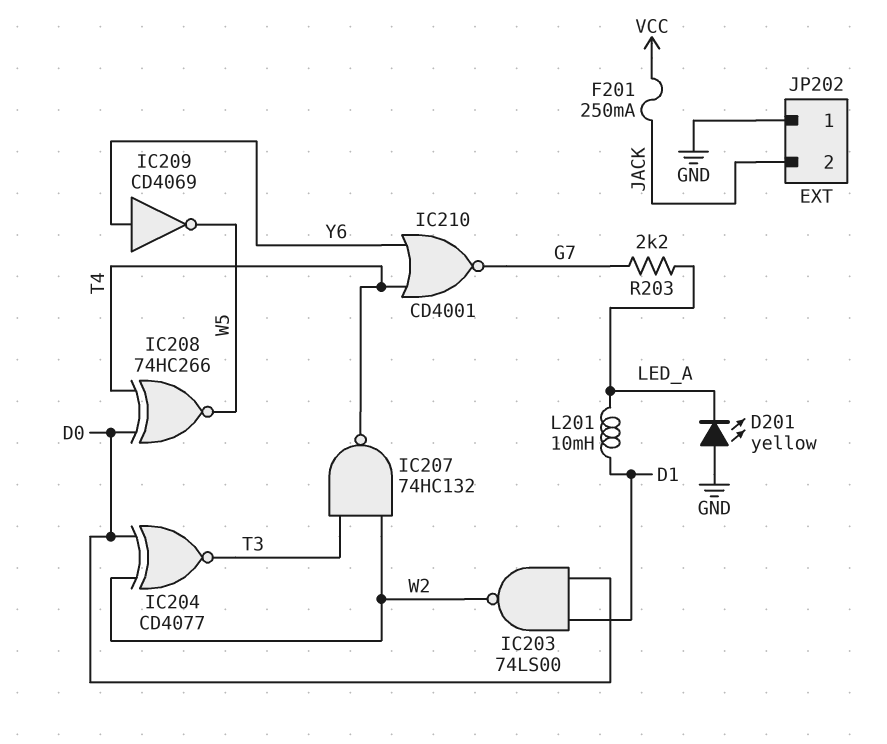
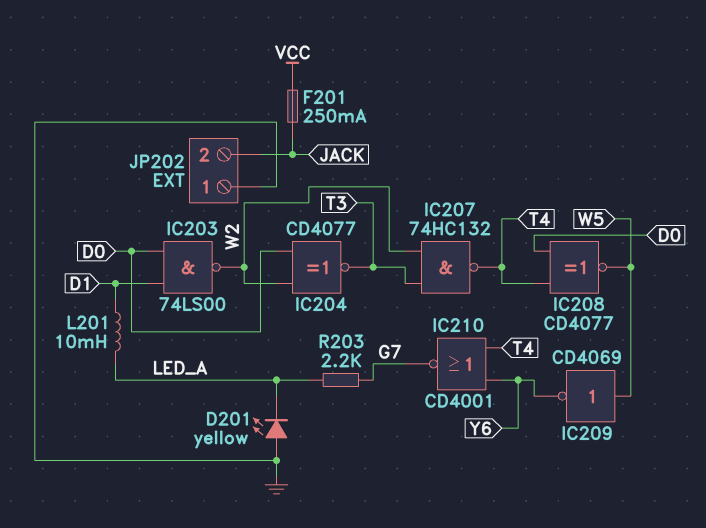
IC208: XNOR 74HC266 (in D0, in T4, out W5) -> XNOR CD4077 (in D0, in T4, out W5)
IC209: NOT CD4069 (in Y6, out W5) -> NOT CD4069 (in W5, out Y6)

